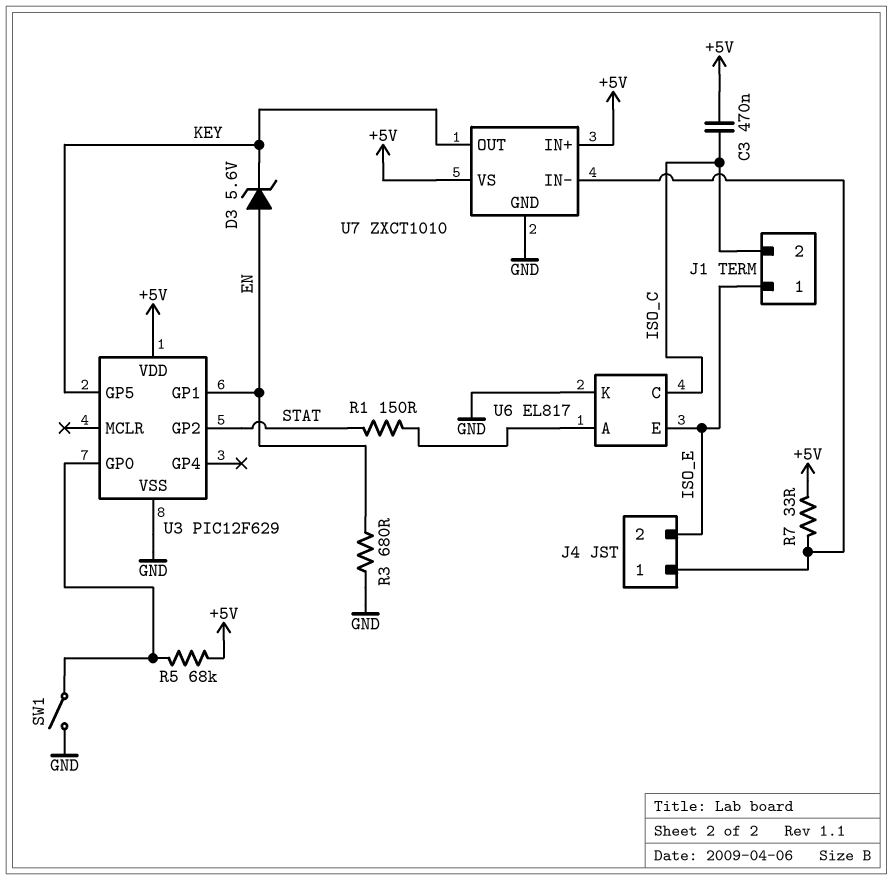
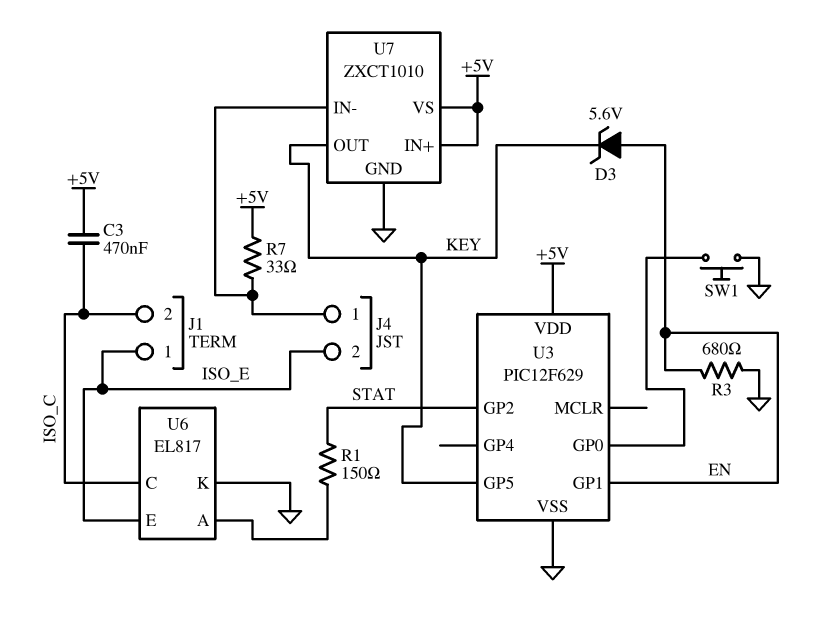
R5: 68k (+5V, U3/GP0) -> none
SW1: switch (GND, U3/GP0) -> button (GND, U3/GP0)

